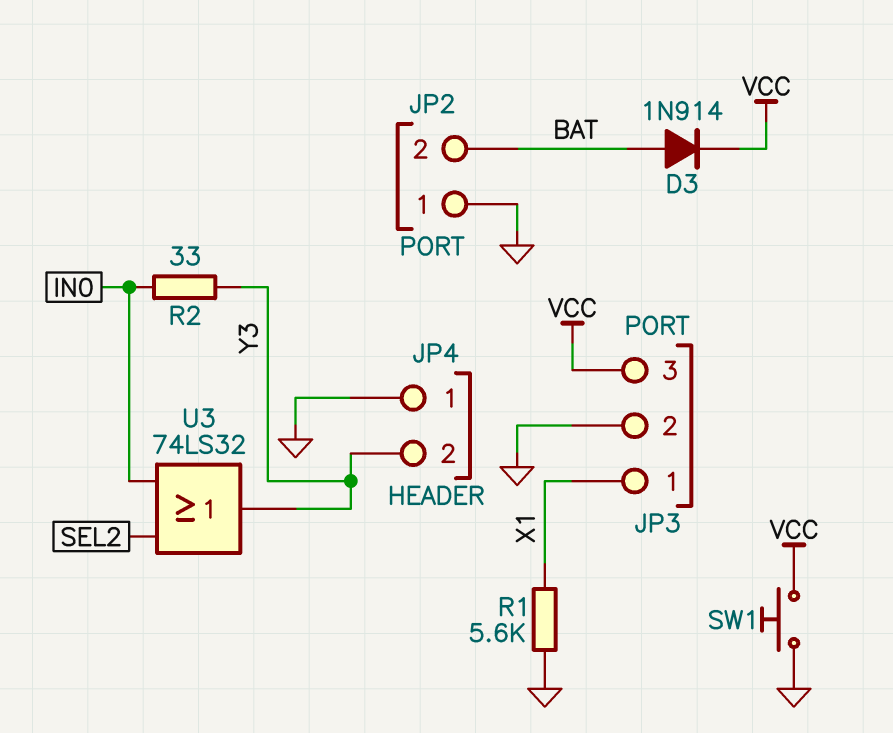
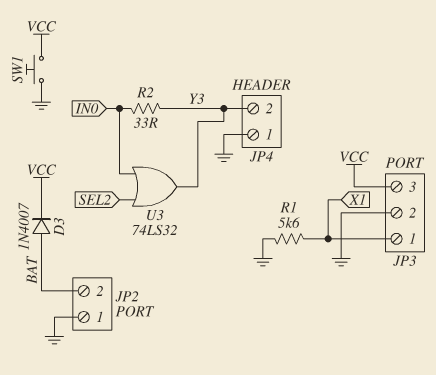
D3: diode 1N914 (A BAT, K VCC) -> diode 1N4007 (A BAT, K VCC)

